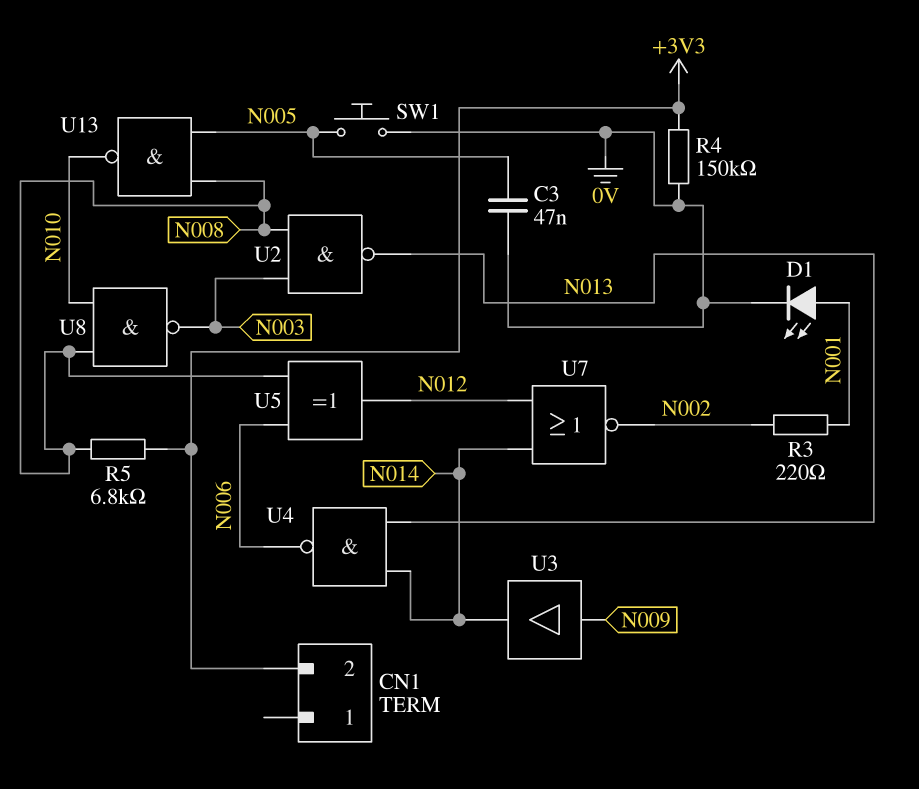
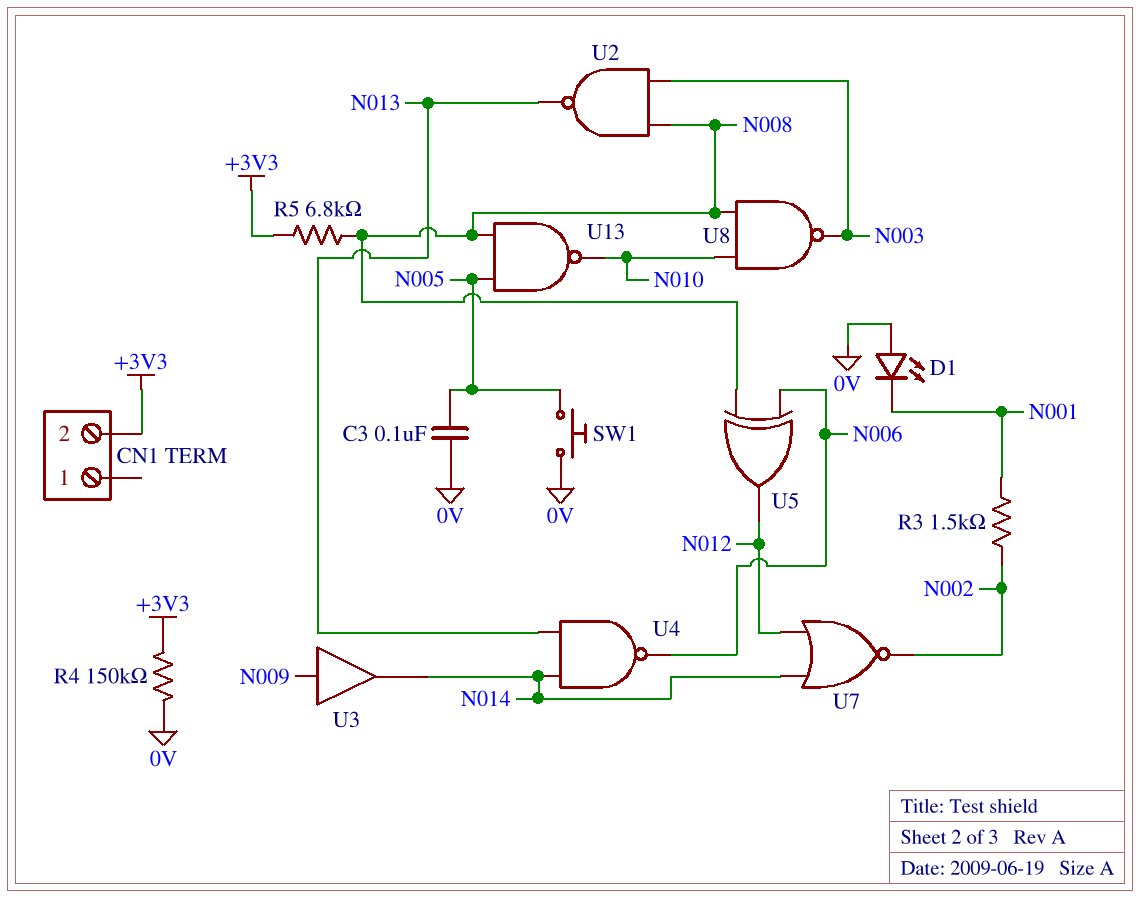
C3: 47nF (0V, N005) -> 100nF (0V, N005)
D1: LED (A N001, K 0V) -> LED (A 0V, K N001)
R3: 220 (N001, N002) -> 1.5k (N001, N002)

